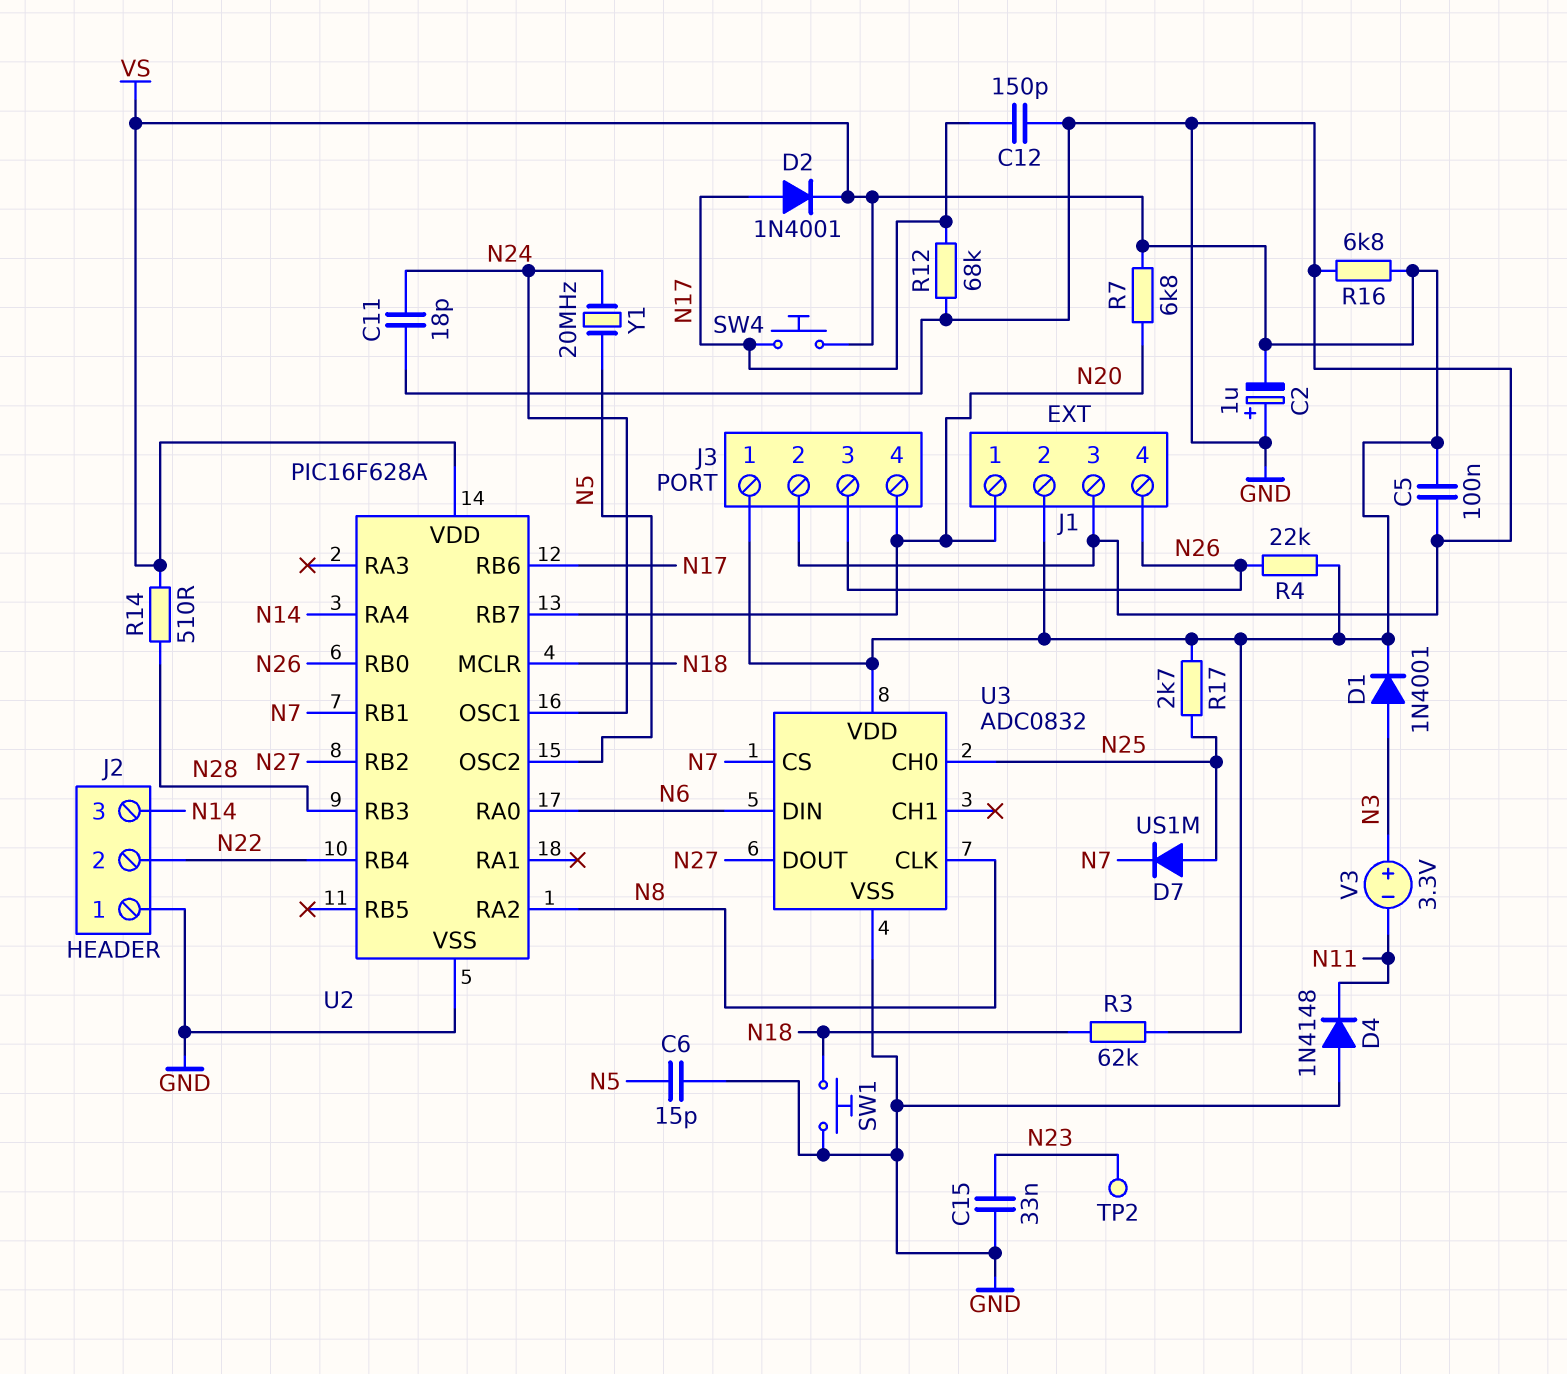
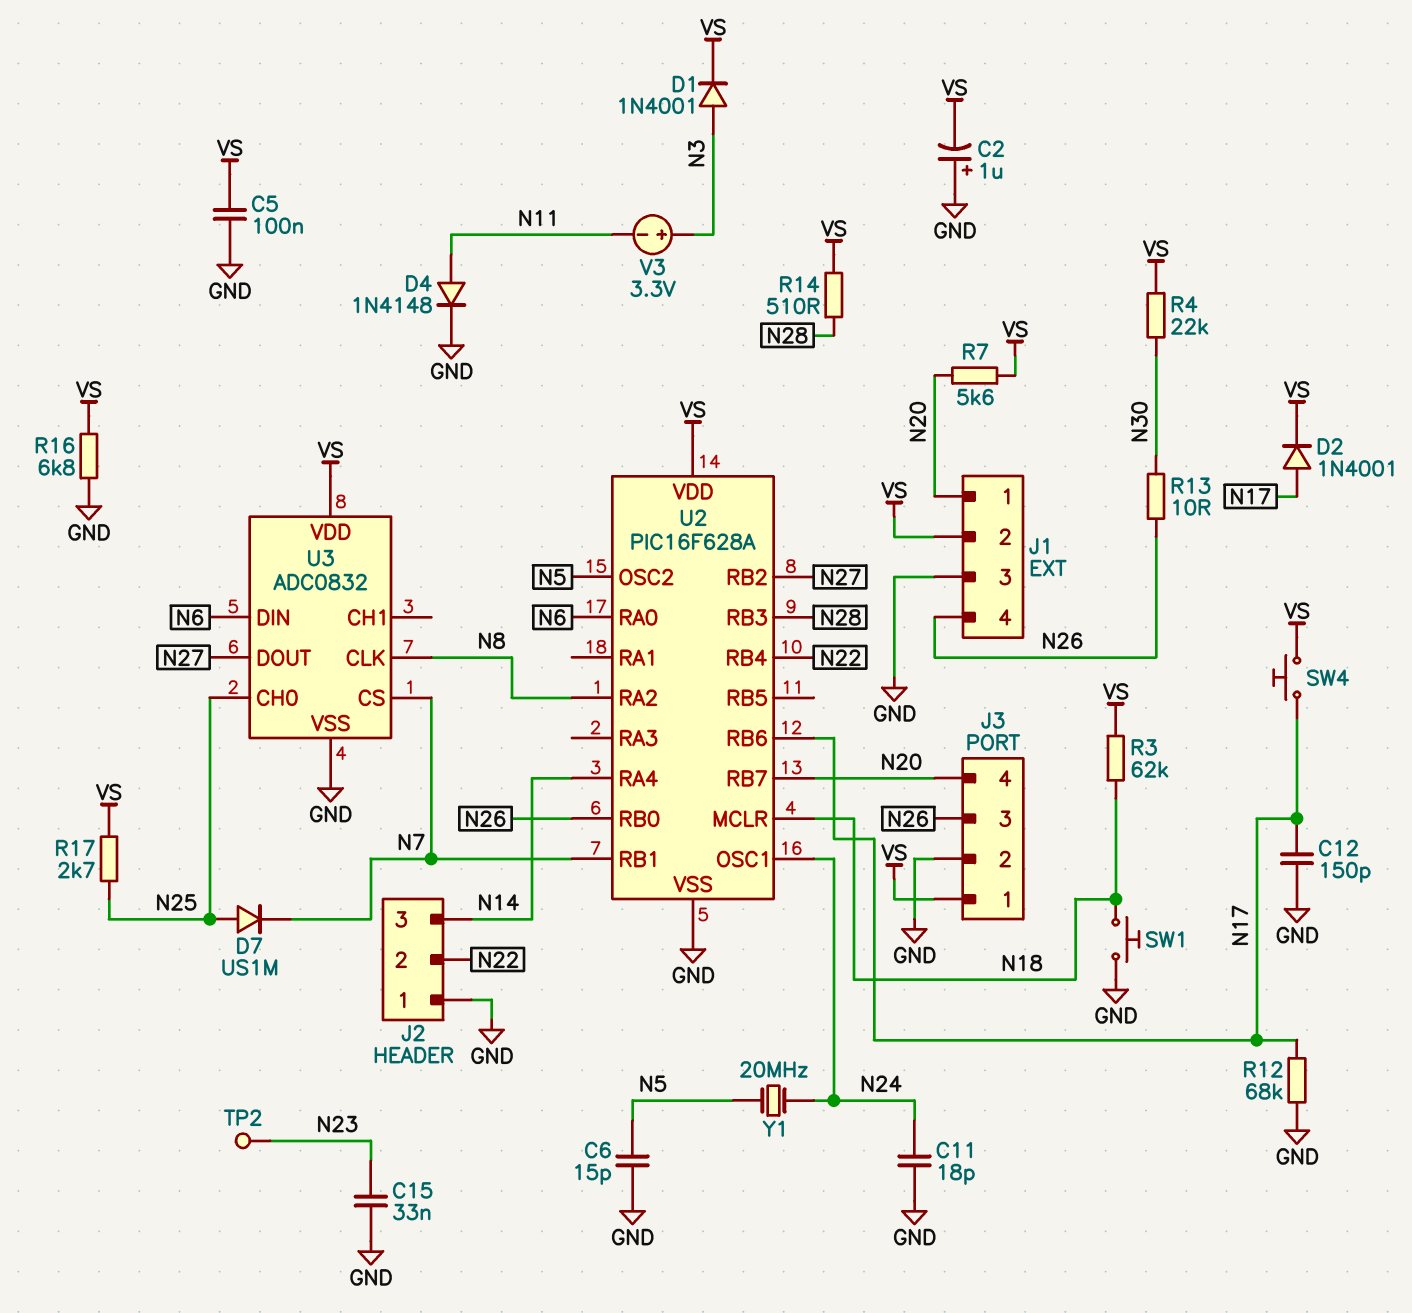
D4: diode 1N4148 (A GND, K N11) -> diode 1N4148 (A N11, K GND)
R4: 22k (N26, VS) -> 22k (N30, VS)
R7: 6.8k (N20, VS) -> 5.6k (N20, VS)
R13: none -> 10 (N26, N30)

